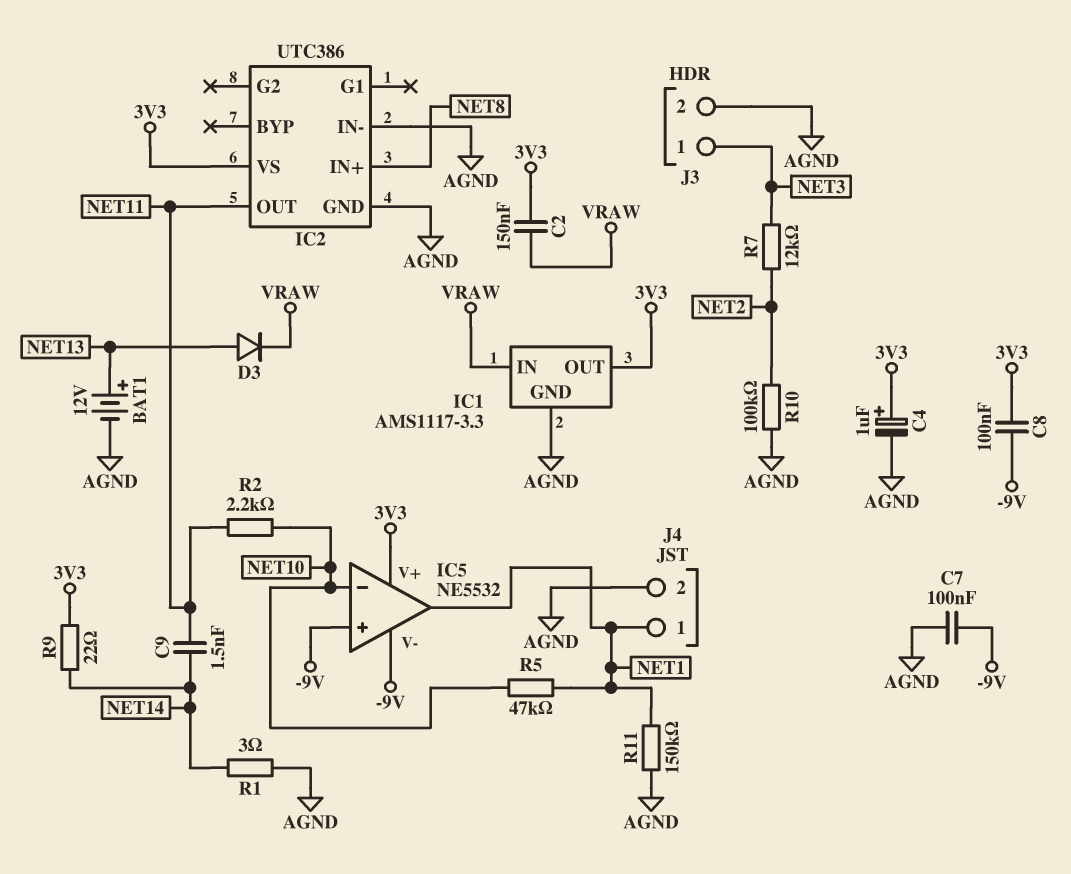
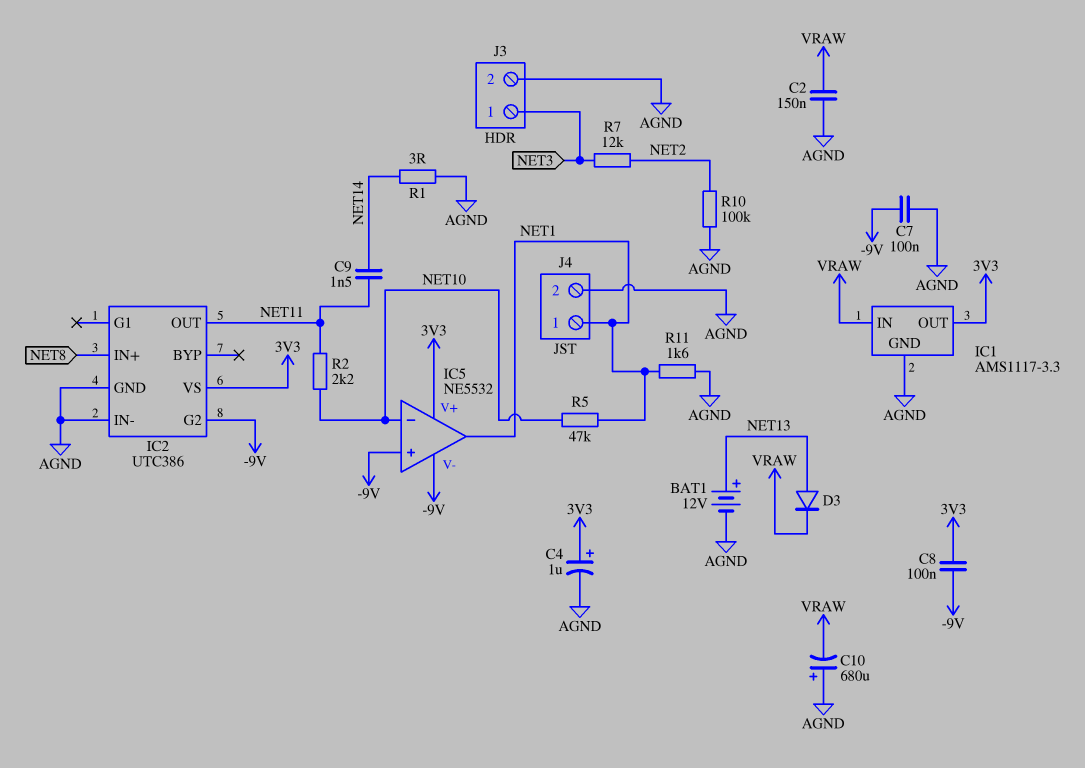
C2: 150nF (3V3, VRAW) -> 150nF (AGND, VRAW)
C10: none -> 680uF (plus AGND, minus VRAW)
IC2 pin G2: none -> -9V
R9: 22 (3V3, NET14) -> none
R11: 150k (AGND, NET1) -> 1.6k (AGND, NET1)

